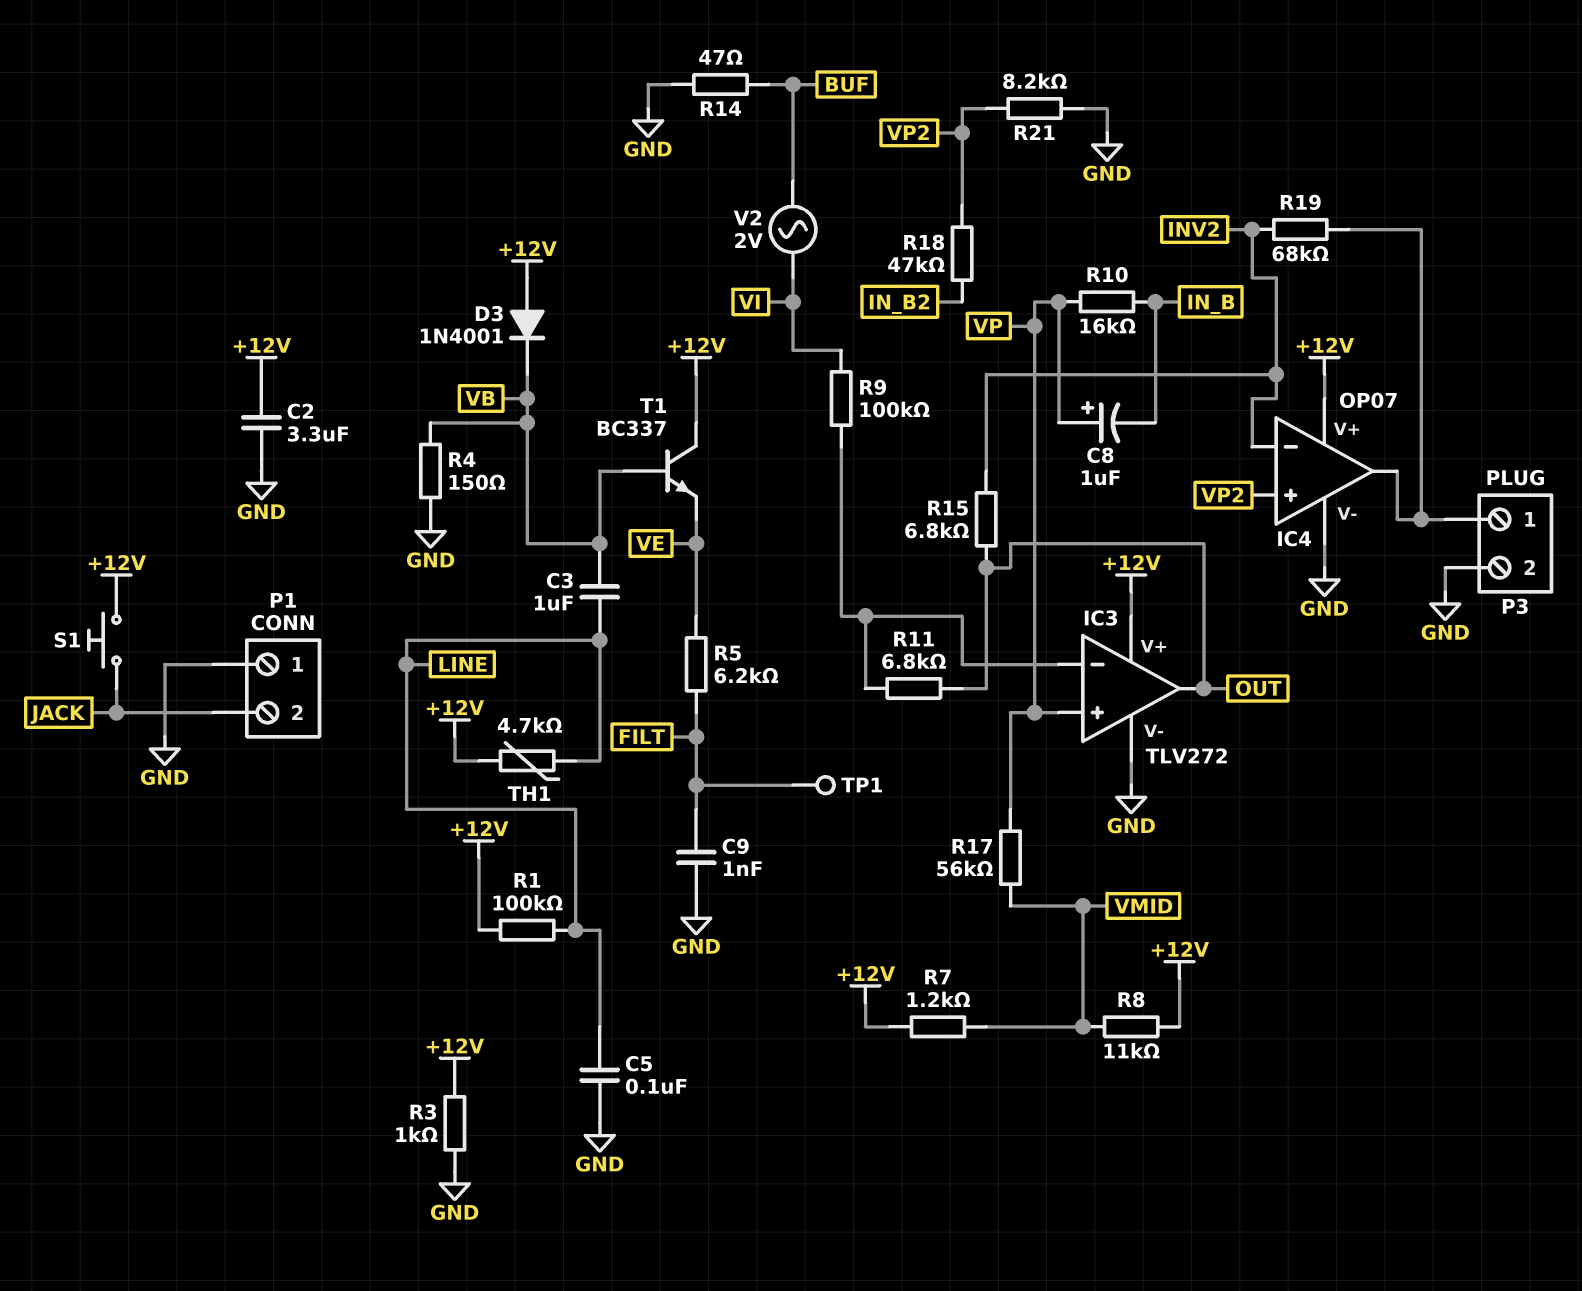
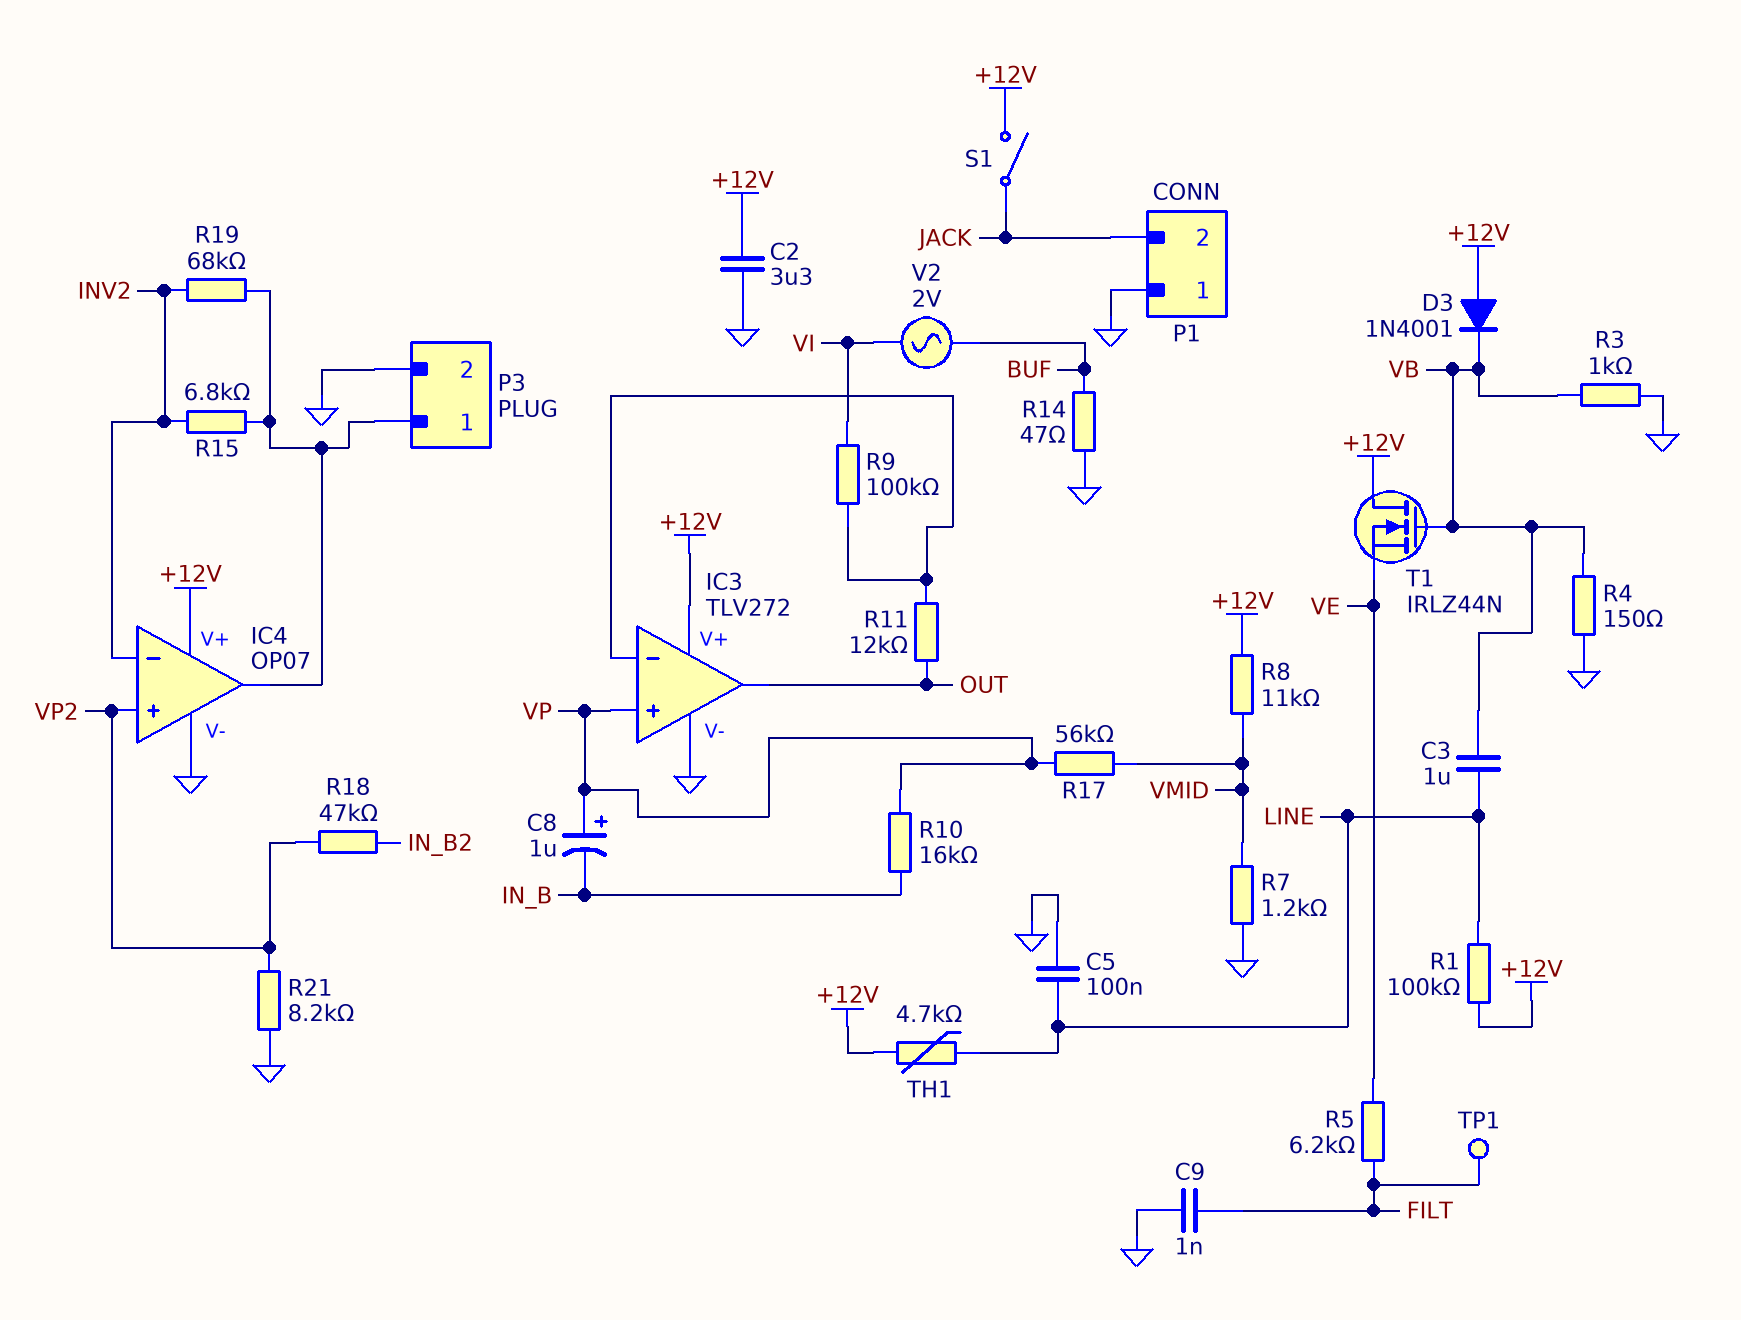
R3: 1k (+12V, GND) -> 1k (GND, VB)
R7: 1.2k (+12V, VMID) -> 1.2k (GND, VMID)
R11: 6.8k (IC3/in-, OUT) -> 12k (IC3/in-, OUT)
R15: 6.8k (INV2, OUT) -> 6.8k (IC4/out, INV2)
S1: button (+12V, JACK) -> switch (+12V, JACK)
T1: NPN BC337 (B VB, C +12V, E VE) -> NMOS IRLZ44N (G VB, D +12V, S VE)

